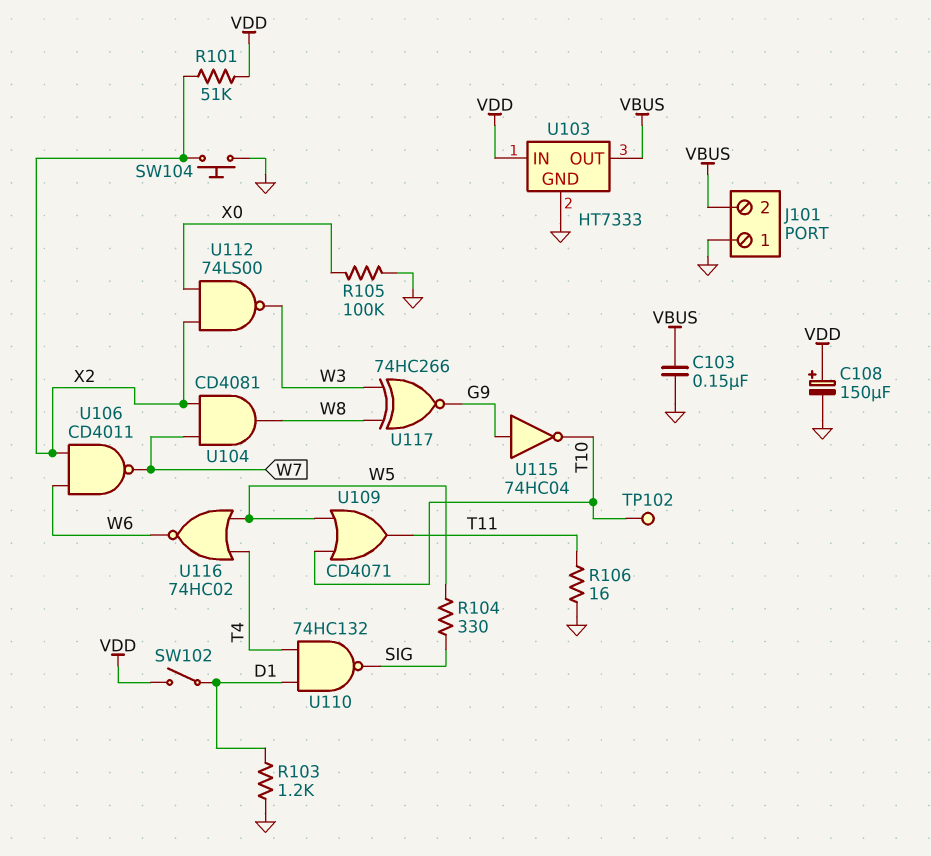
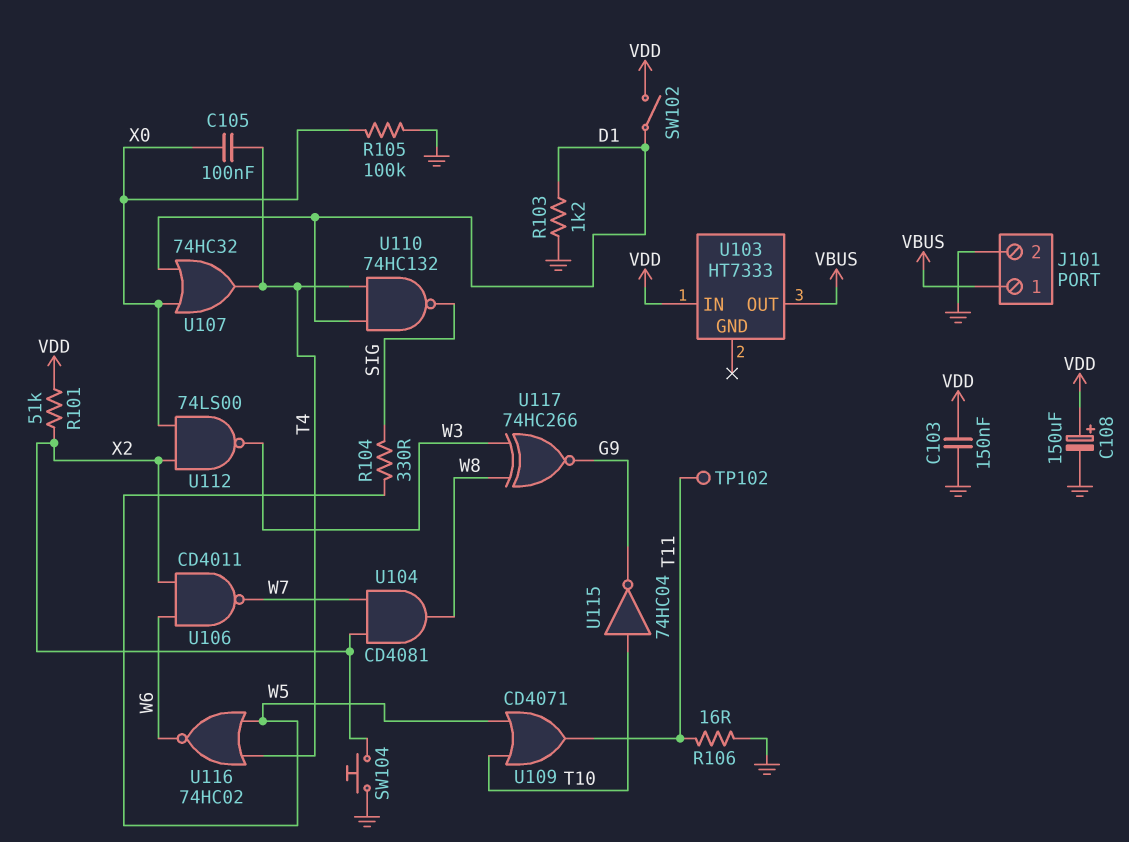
C103: 150nF (GND, VBUS) -> 150nF (GND, VDD)
C105: none -> 100nF (T4, X0)
J101 pin 1: GND -> VBUS
J101 pin 2: VBUS -> GND
TP102: test point (T10) -> test point (T11)
U103 pin GND: GND -> none
U107: none -> OR 74HC32 (in D1, in X0, out T4)
U115: NOT 74HC04 (in G9, out T10) -> NOT 74HC04 (in T10, out G9)

